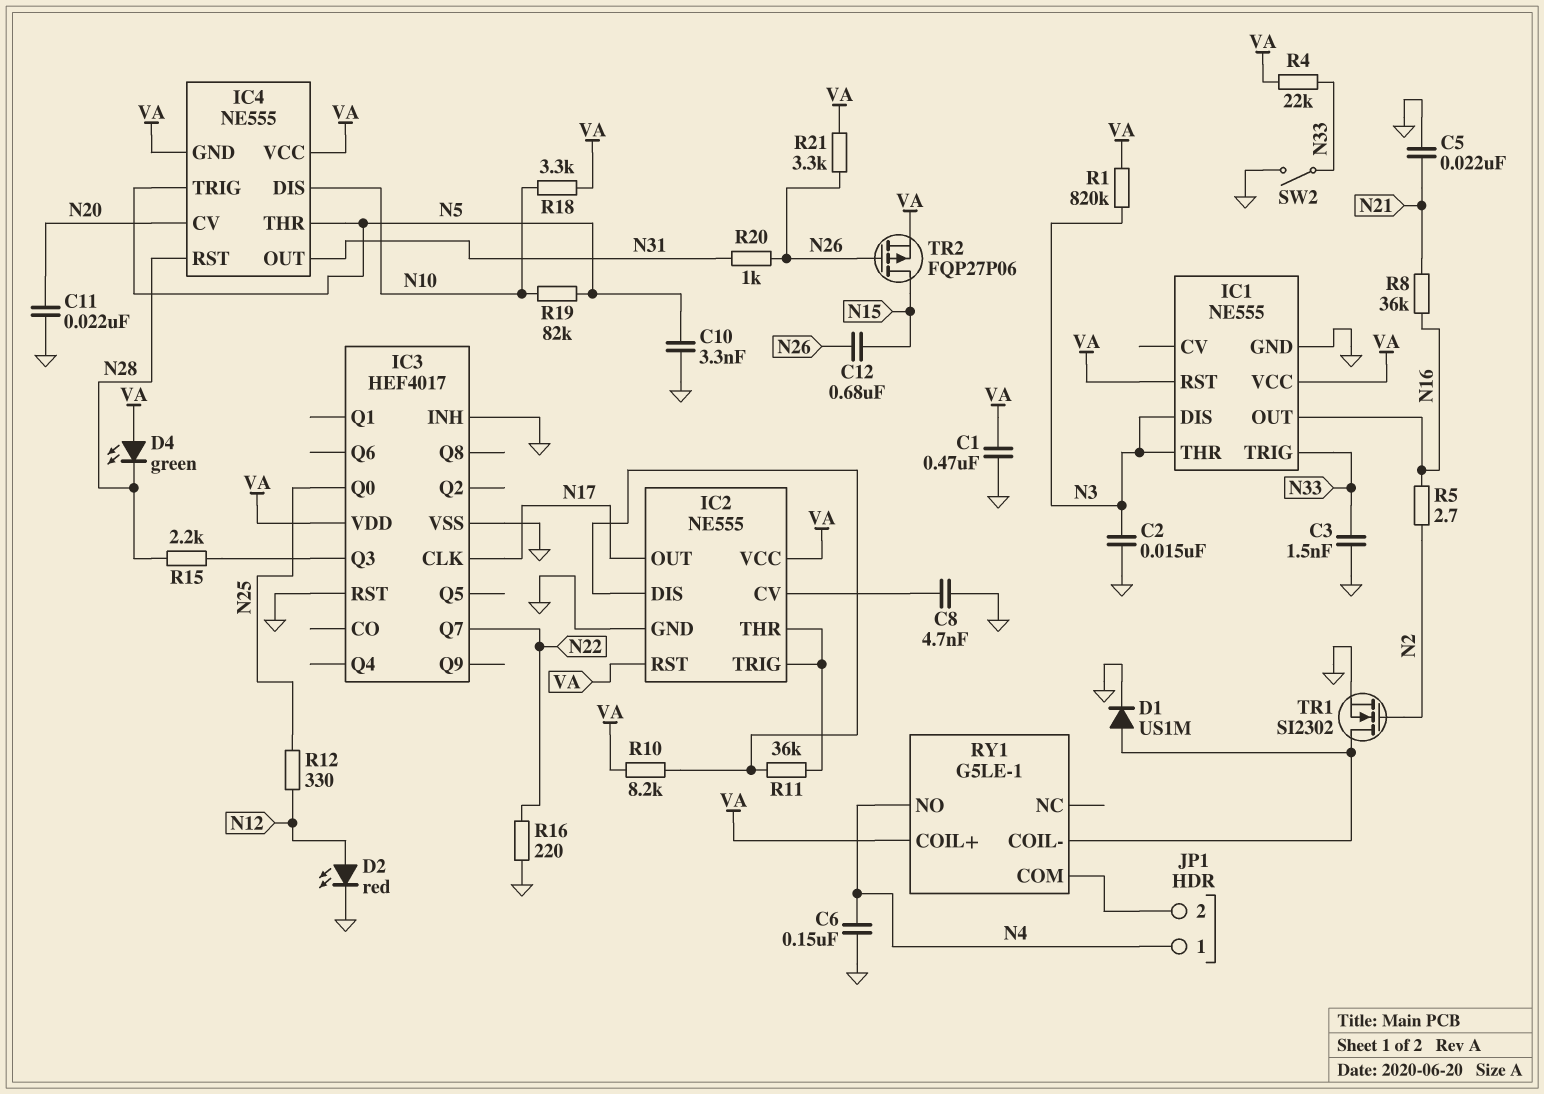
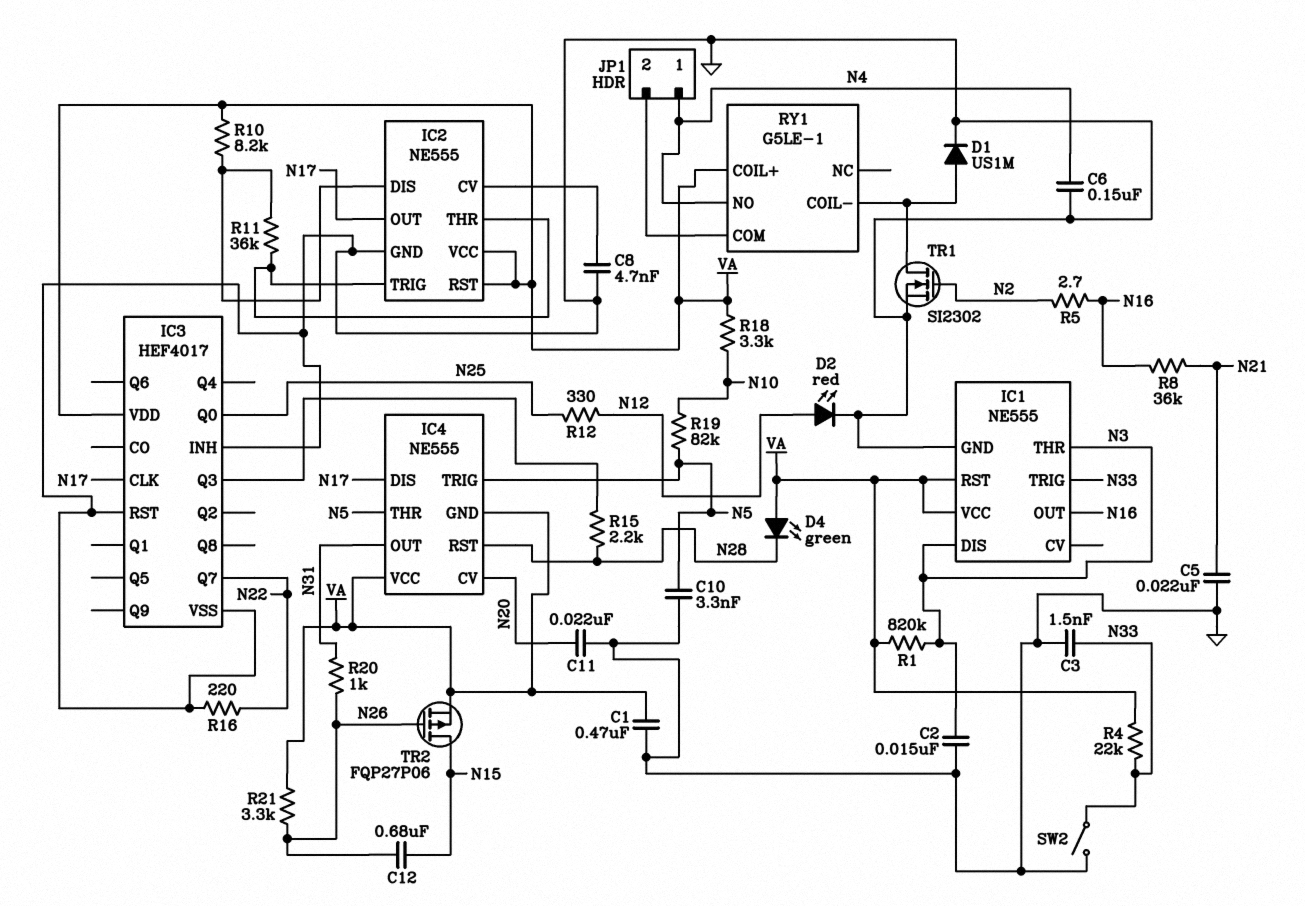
IC4 pin DIS: N10 -> N17

